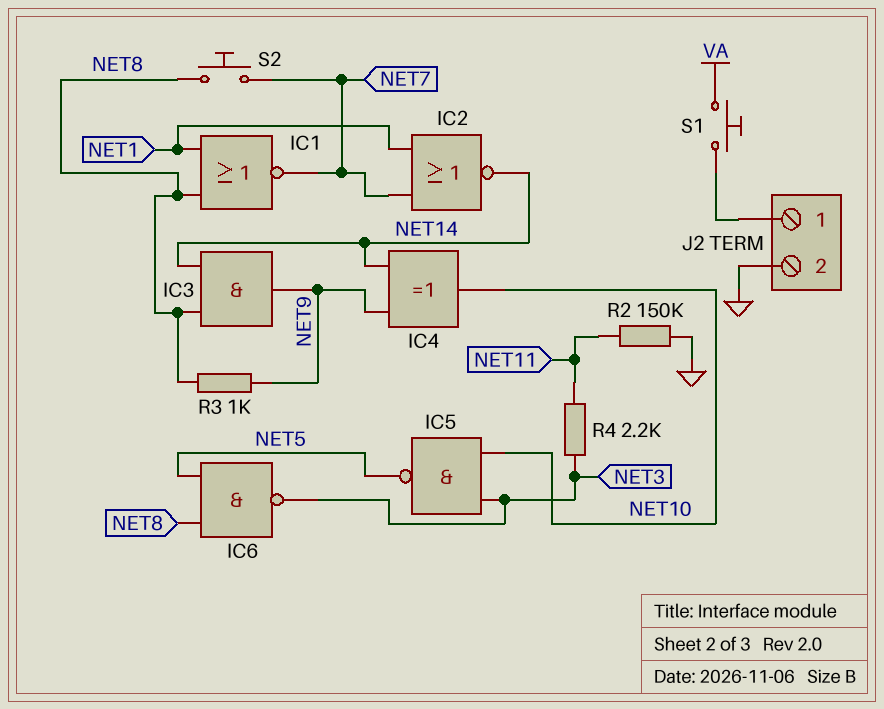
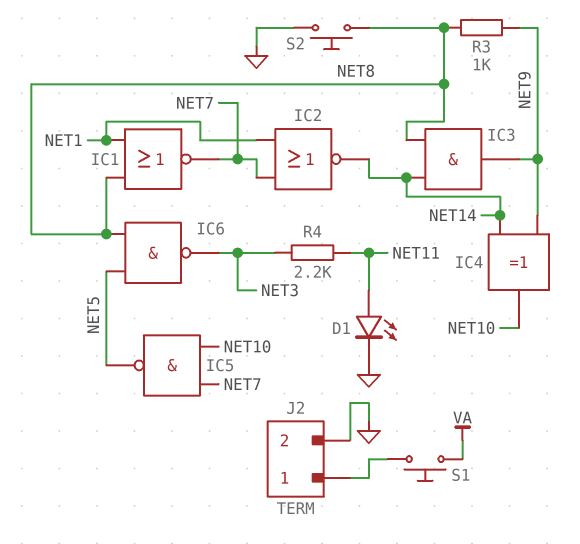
D1: none -> LED (A NET11, K GND)
IC5: NAND (in NET3, in NET10, out NET5) -> NAND (in NET7, in NET10, out NET5)
R2: 150k (GND, NET11) -> none
S2: button (NET7, NET8) -> button (GND, NET8)

